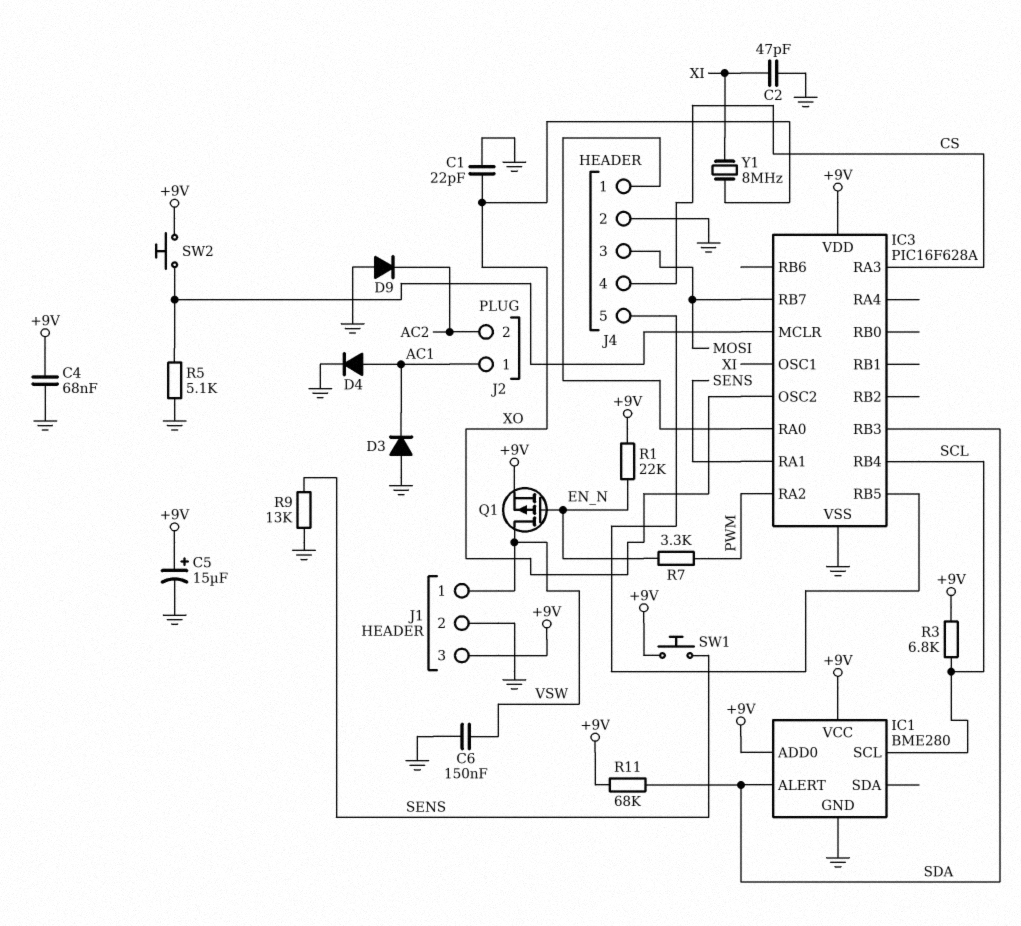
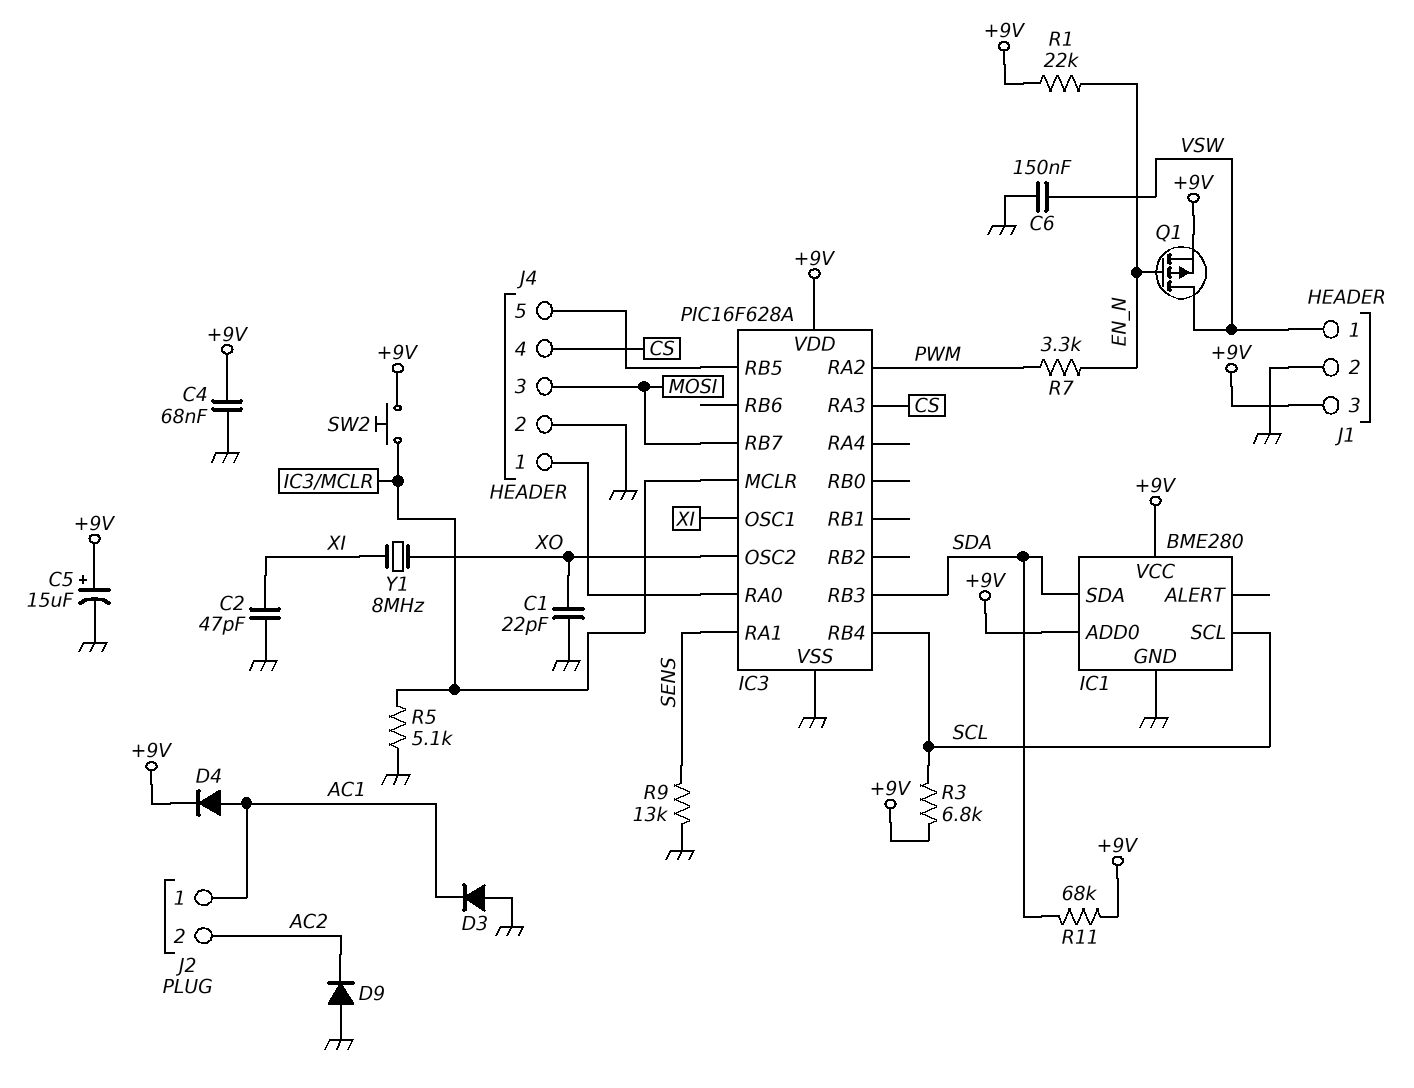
D4: diode (A AC1, K GND) -> diode (A AC1, K +9V)
IC1 pin ALERT: SDA -> none
IC1 pin SDA: none -> SDA
SW1: button (+9V, SENS) -> none

